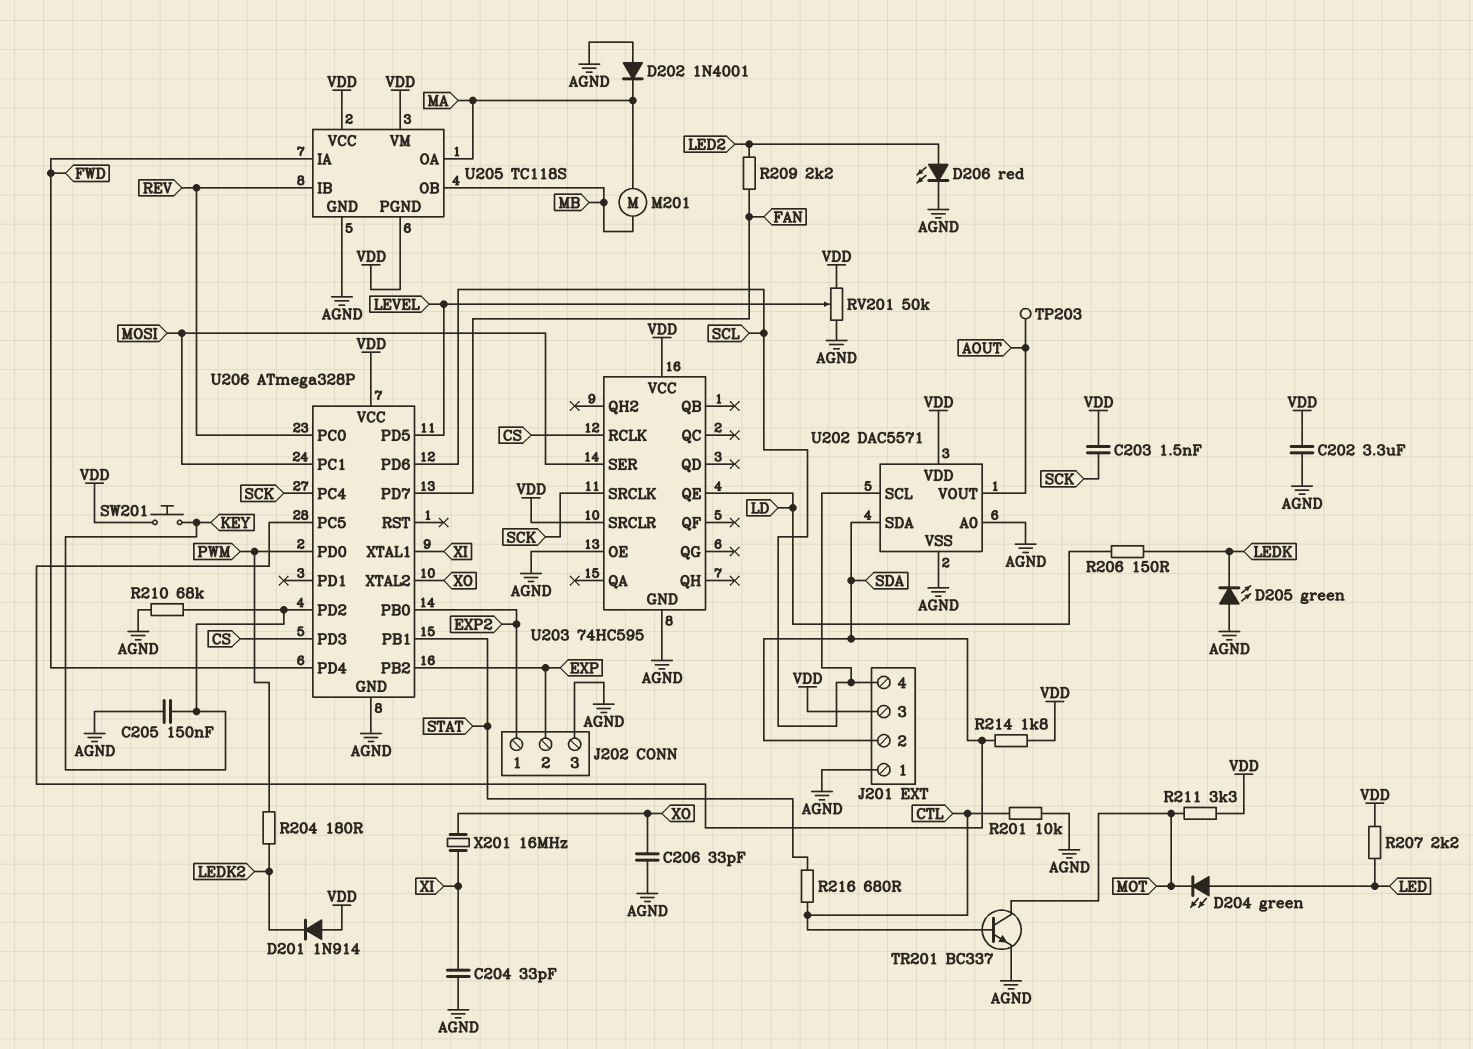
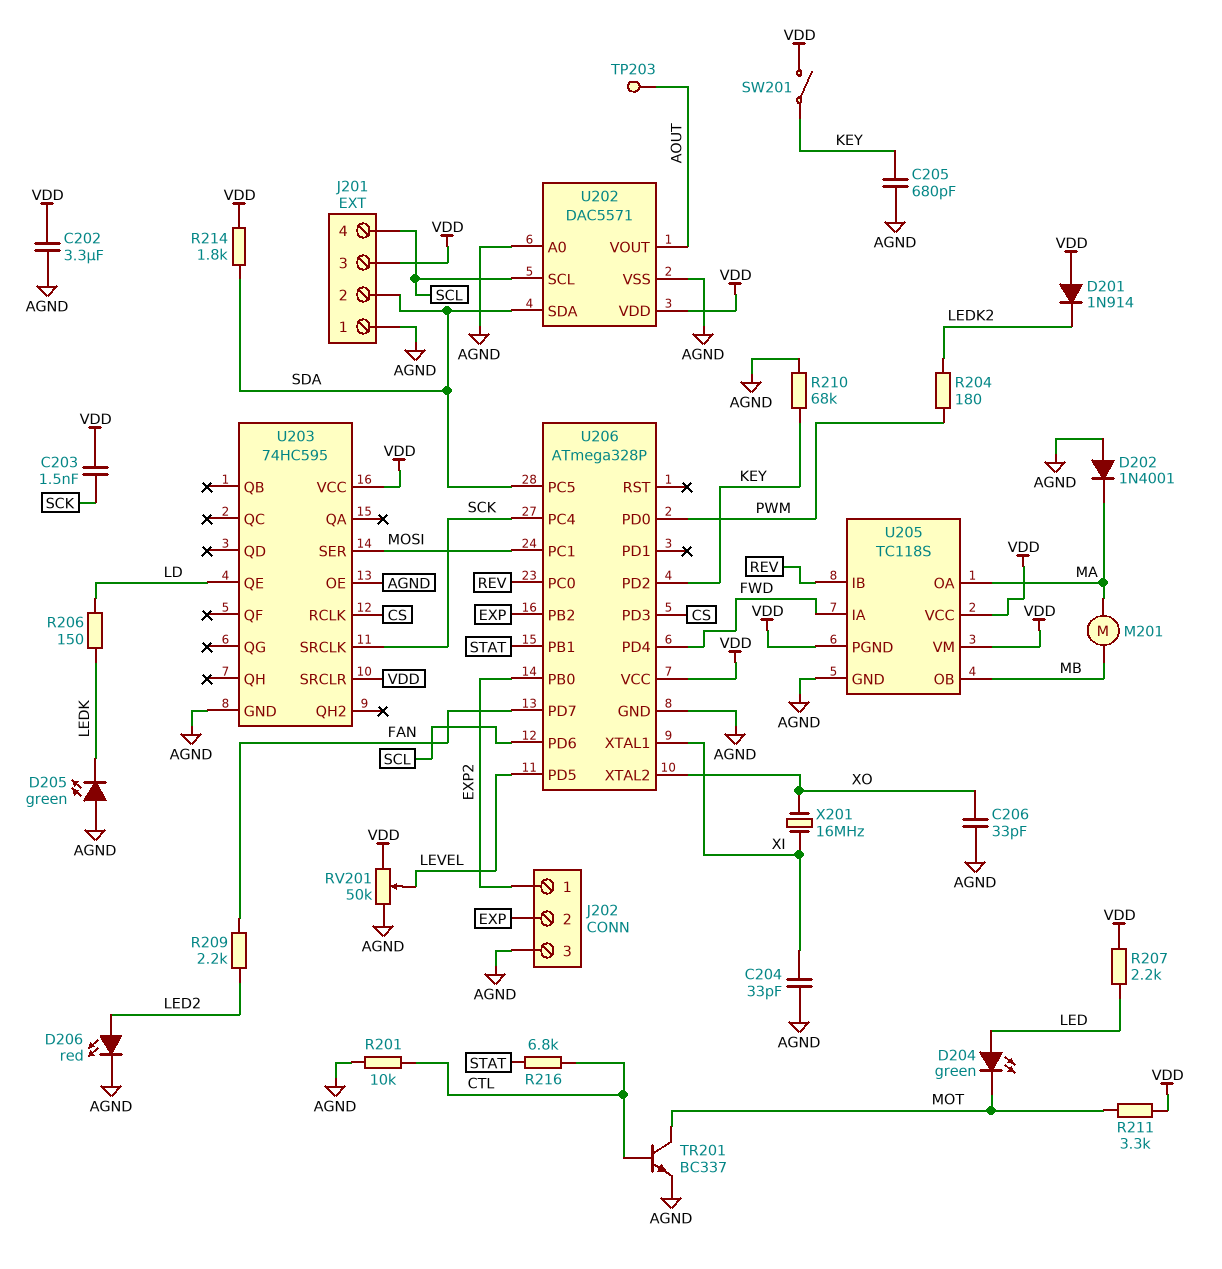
C205: 150nF (AGND, KEY) -> 680pF (AGND, KEY)
R216: 680 (CTL, STAT) -> 6.8k (CTL, STAT)
SW201: button (KEY, VDD) -> switch (KEY, VDD)

